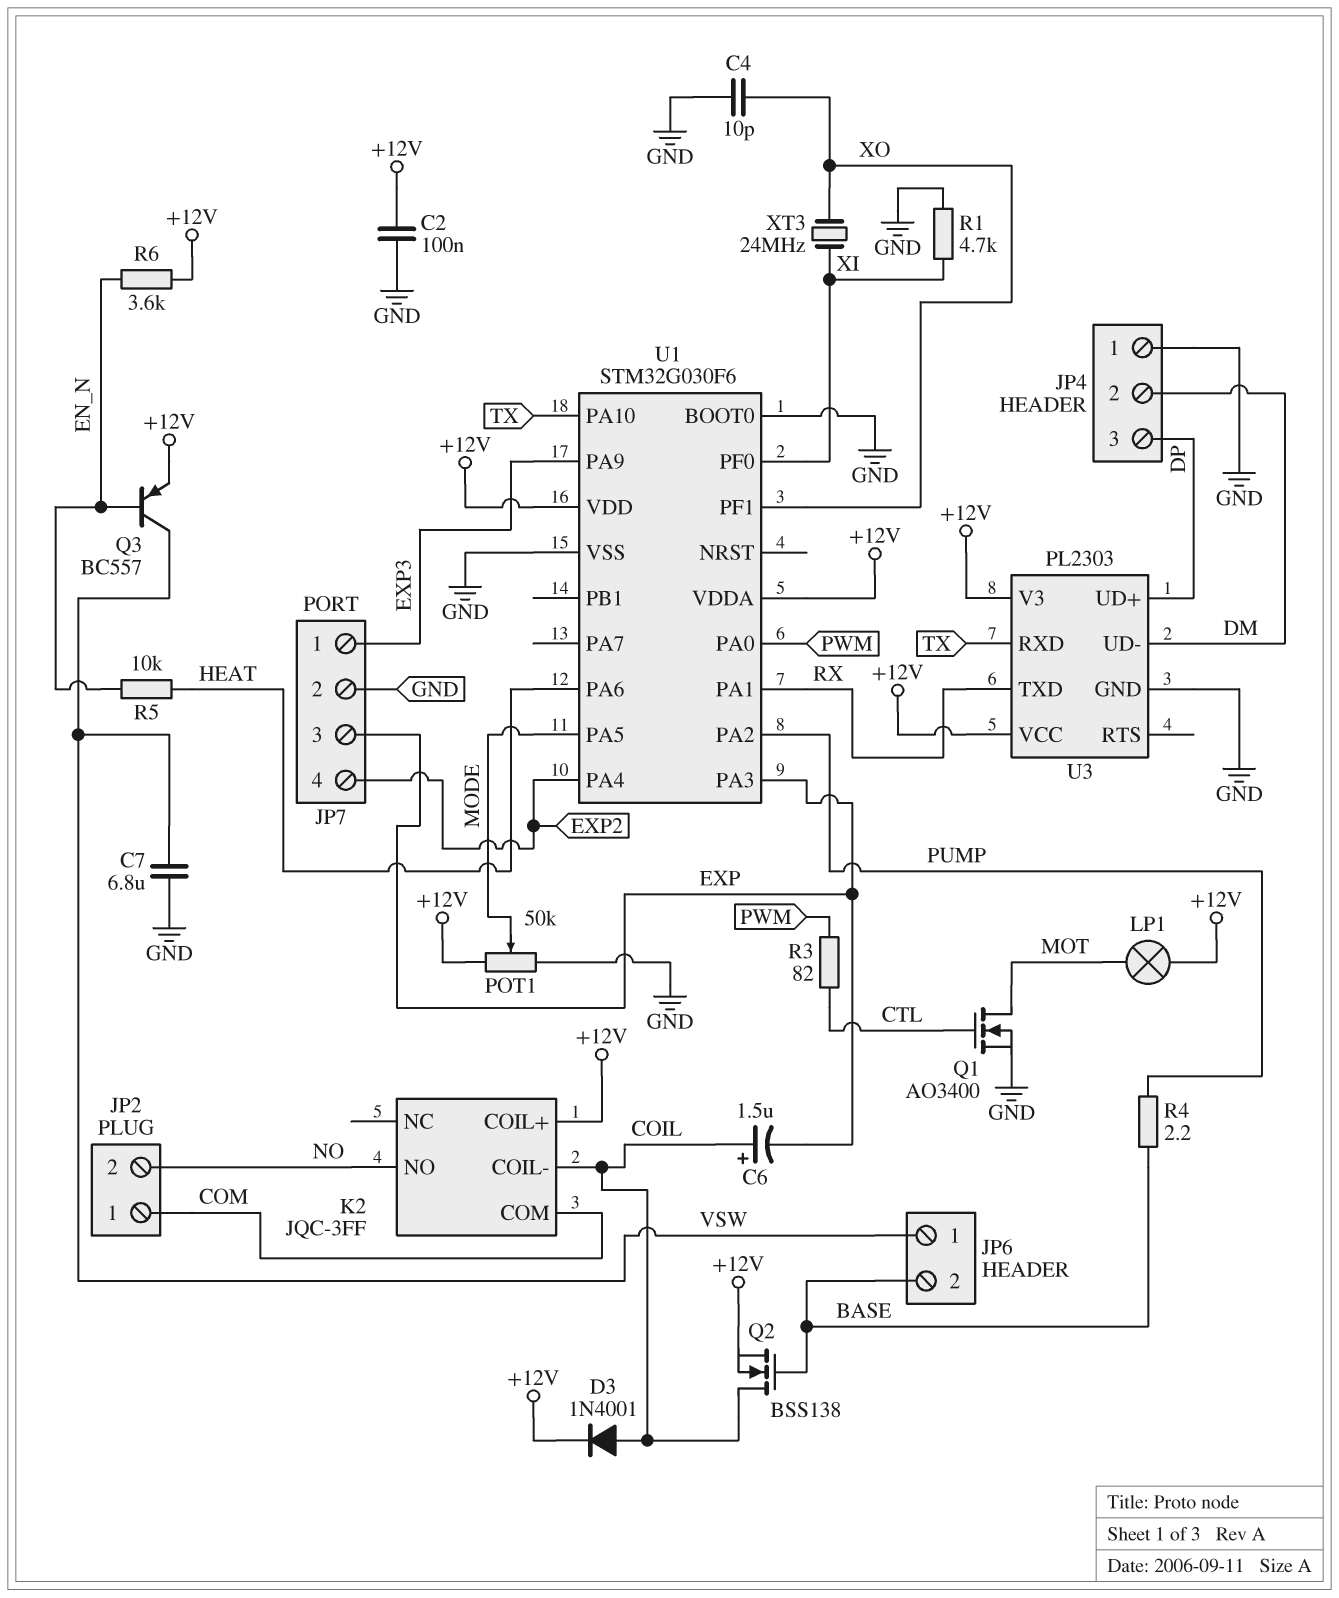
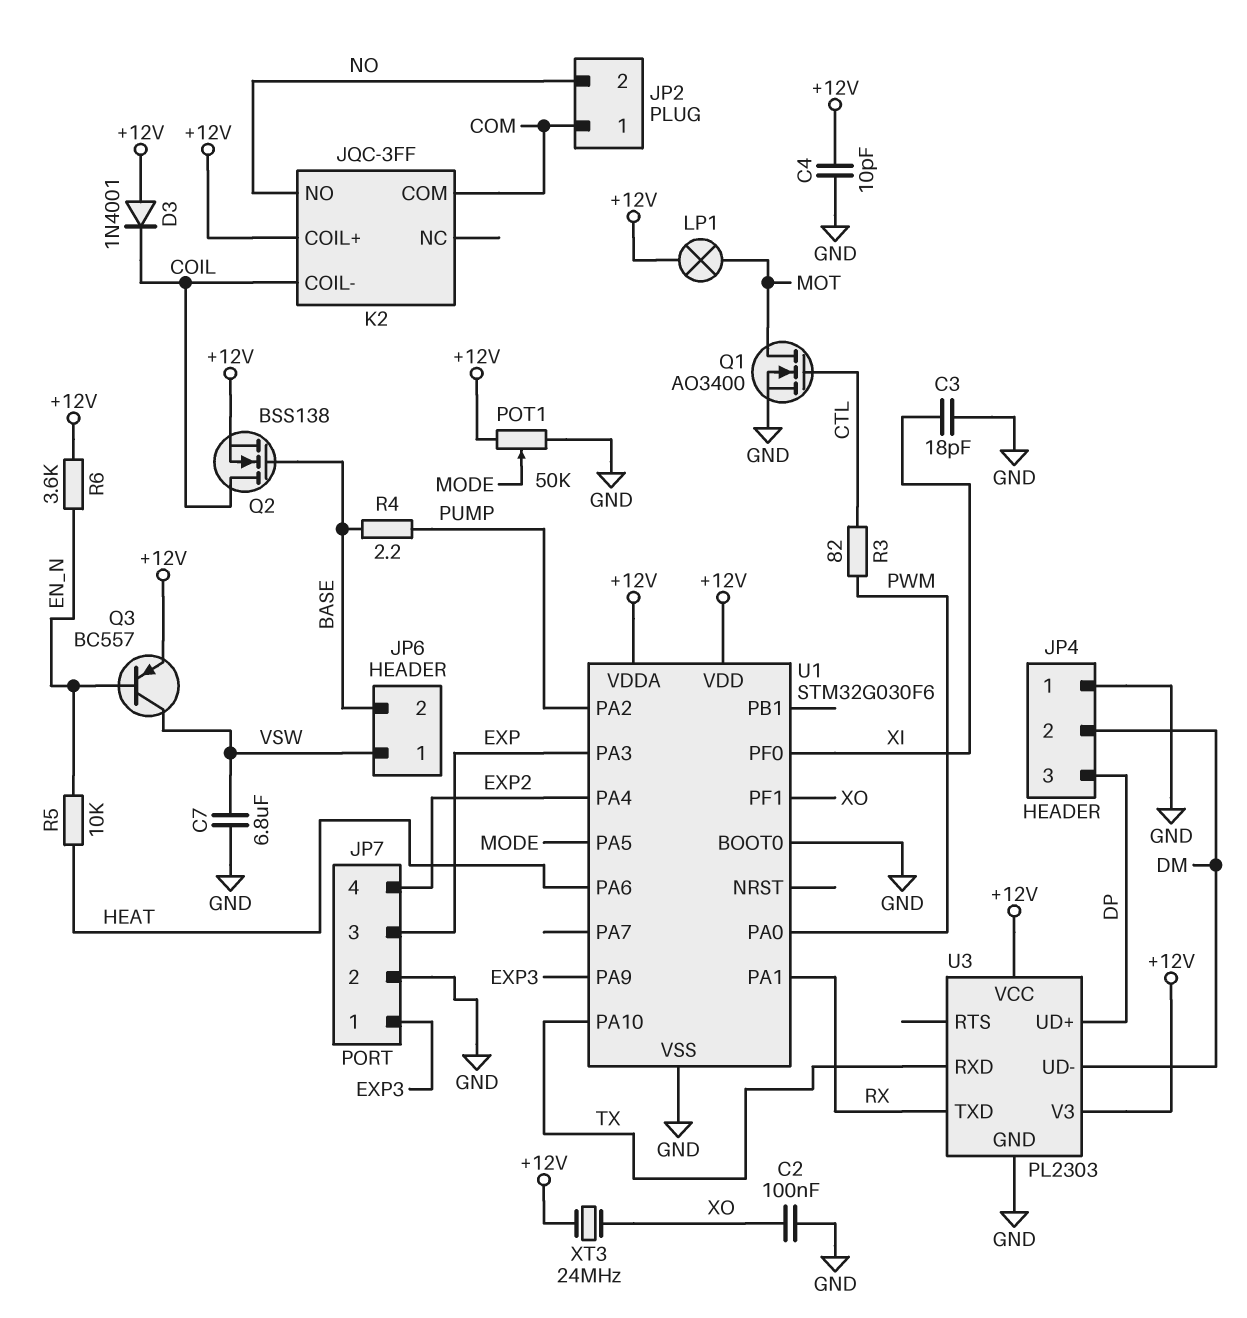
C2: 100nF (+12V, GND) -> 100nF (GND, XO)
C3: none -> 18pF (GND, XI)
C4: 10pF (GND, XO) -> 10pF (+12V, GND)
C6: 1.5uF (plus COIL, minus EXP) -> none
D3: diode 1N4001 (A COIL, K +12V) -> diode 1N4001 (A +12V, K COIL)
R1: 4.7k (GND, XI) -> none
XT3: 24MHz (XI, XO) -> 24MHz (+12V, XO)

